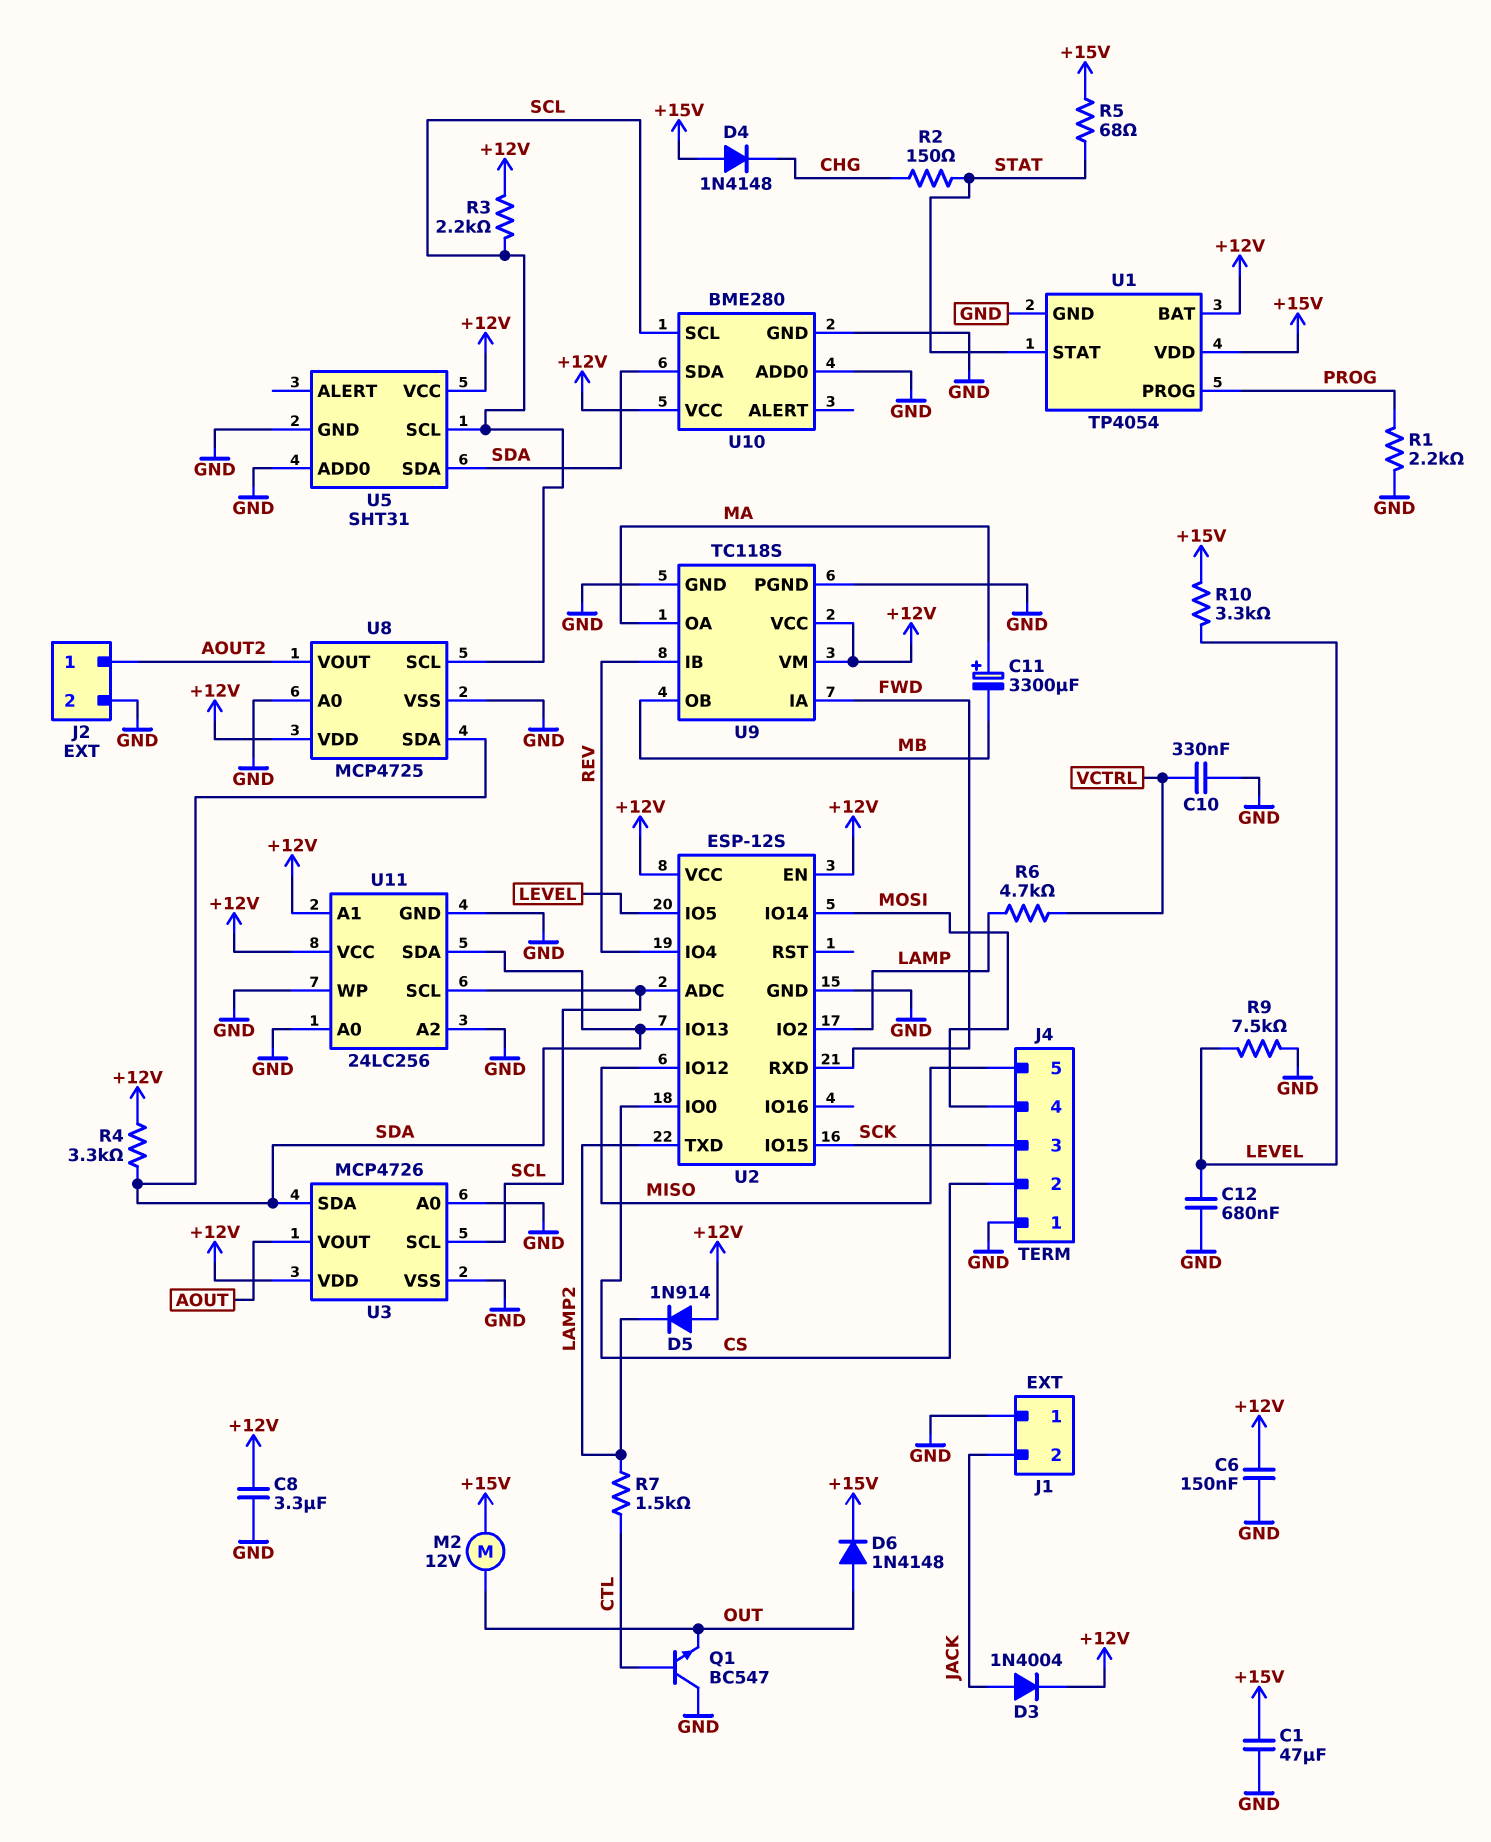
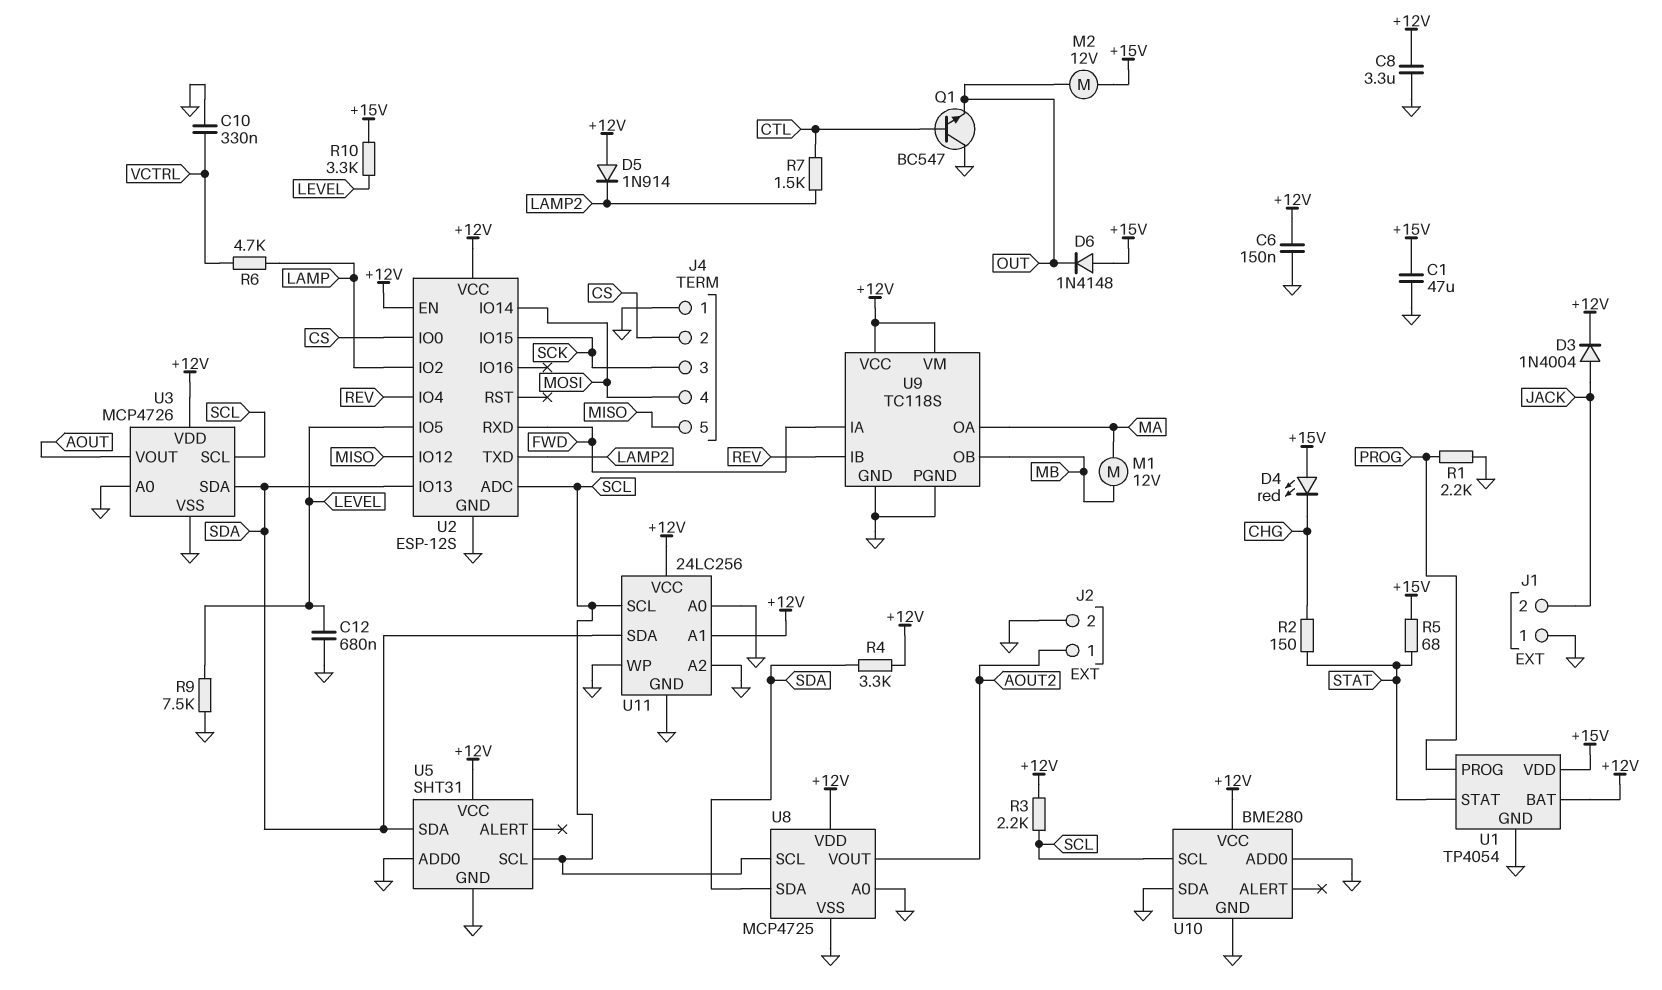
C11: 3300uF (plus MA, minus MB) -> none
D4: diode 1N4148 (A +15V, K CHG) -> LED red (A +15V, K CHG)
D6: diode 1N4148 (A OUT, K +15V) -> diode 1N4148 (A +15V, K OUT)
M1: none -> motor 12V (MA, MB)
U10 pin SDA: SDA -> GND

